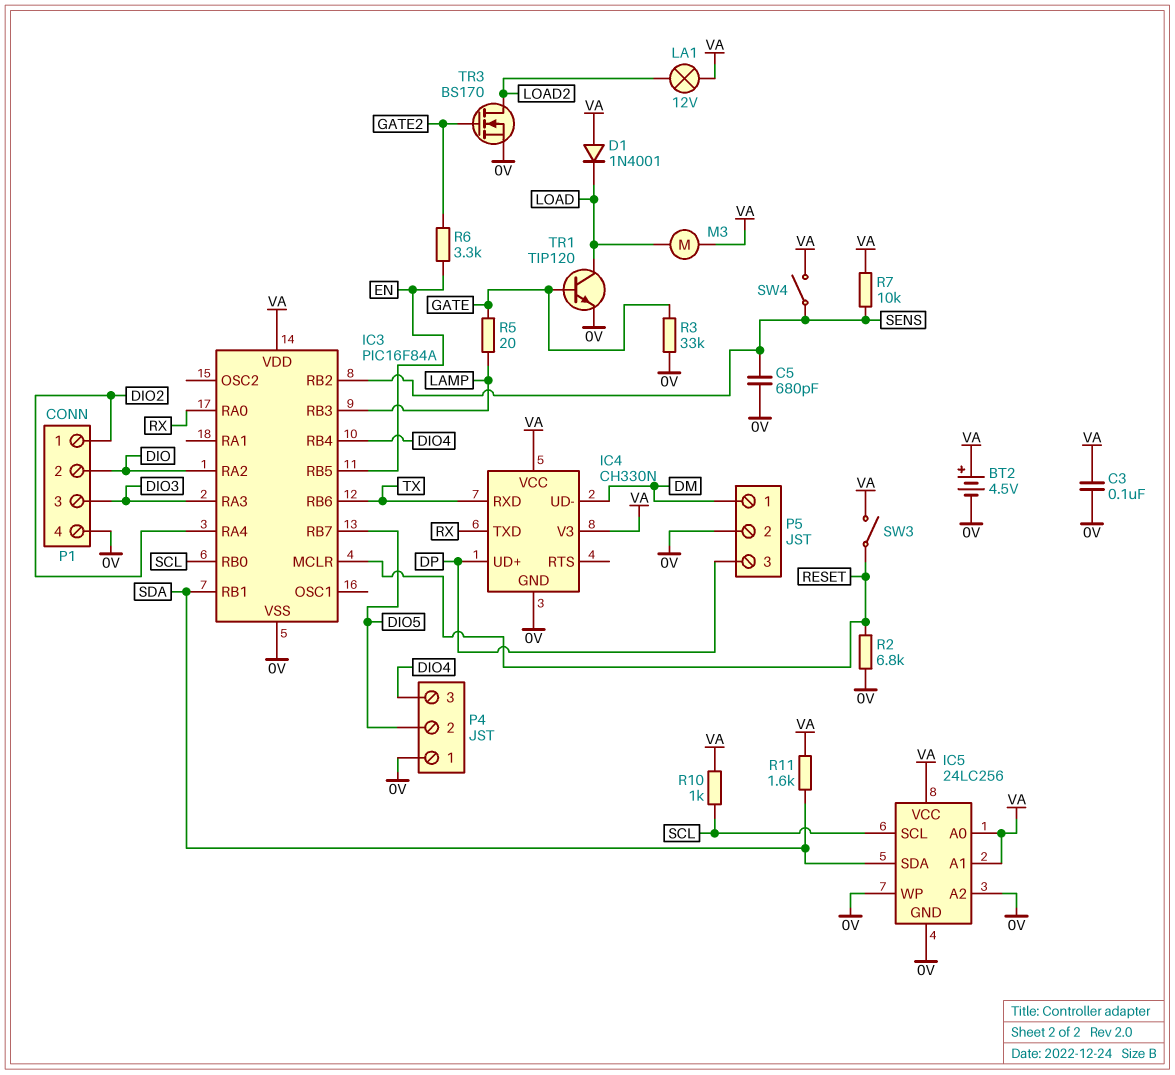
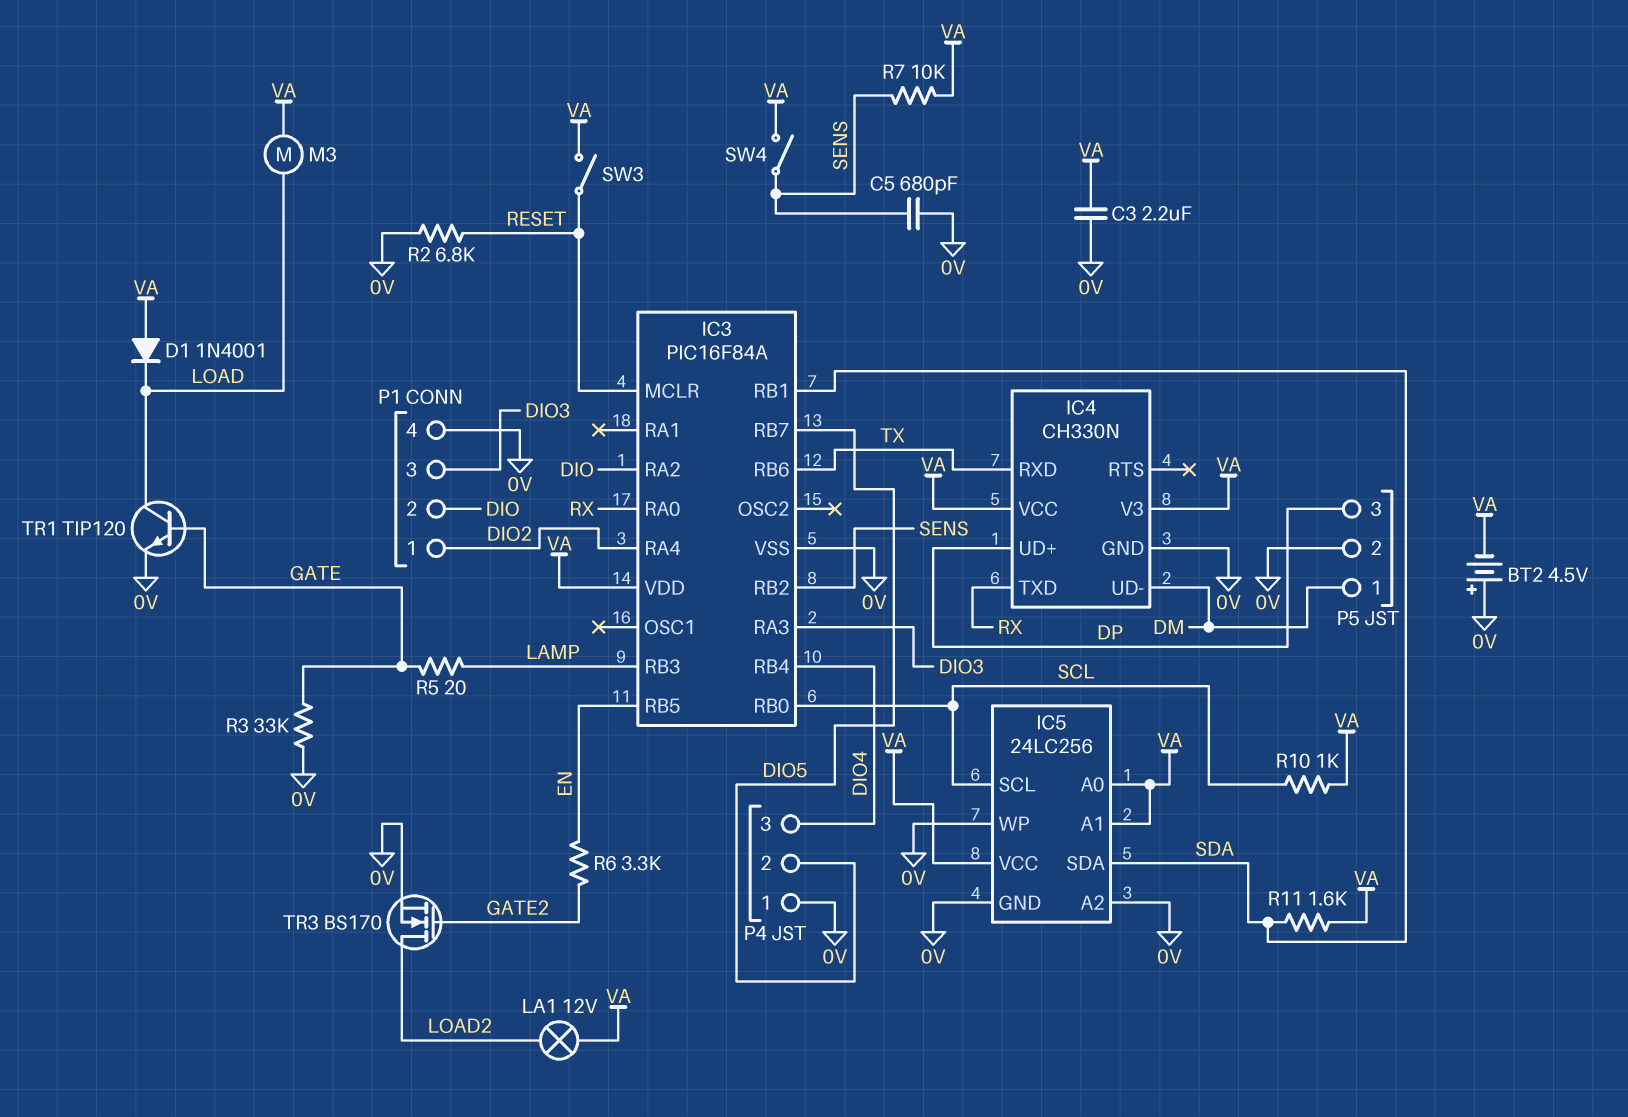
BT2: 4.5V (plus VA, minus 0V) -> 4.5V (plus 0V, minus VA)
C3: 100nF (0V, VA) -> 2.2uF (0V, VA)

